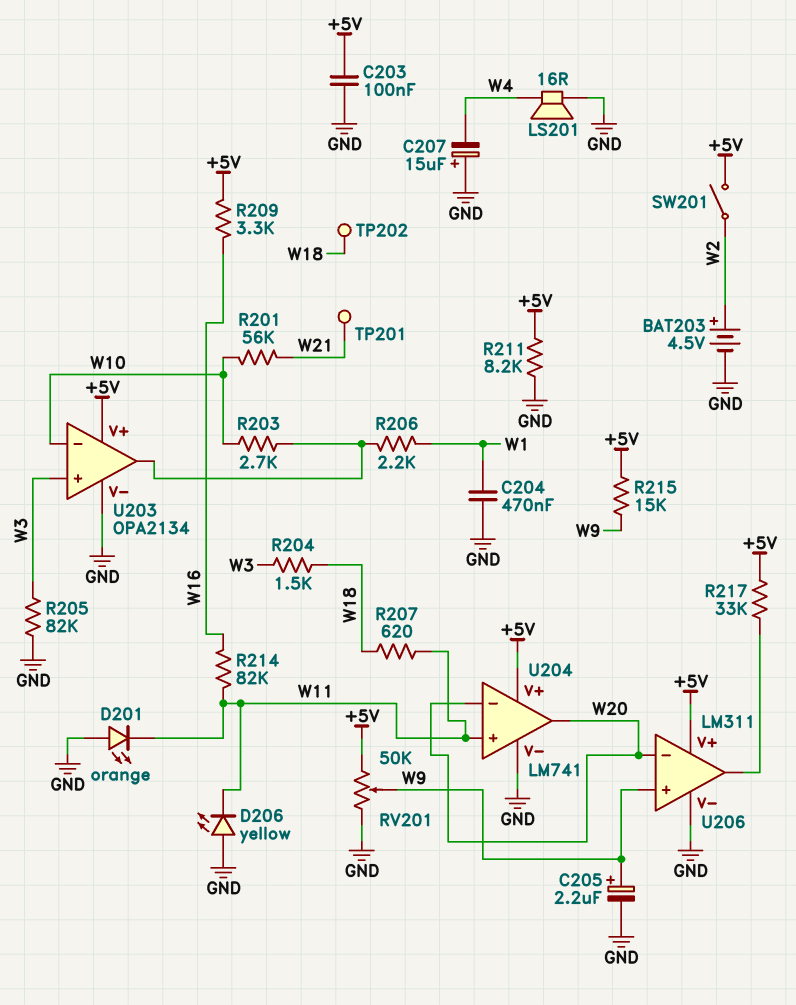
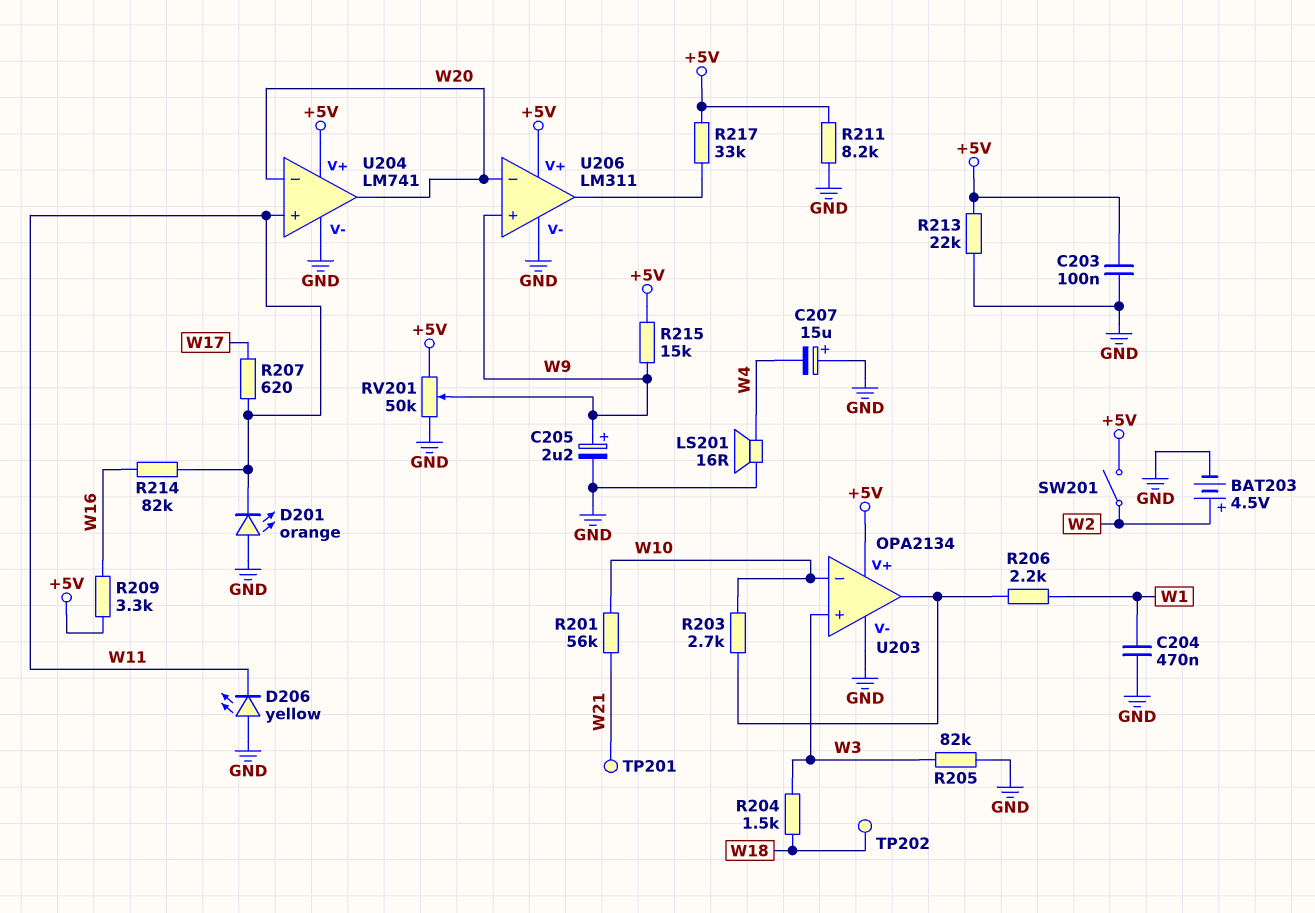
R207: 620 (W11, W18) -> 620 (W11, W17)
R213: none -> 22k (+5V, GND)

